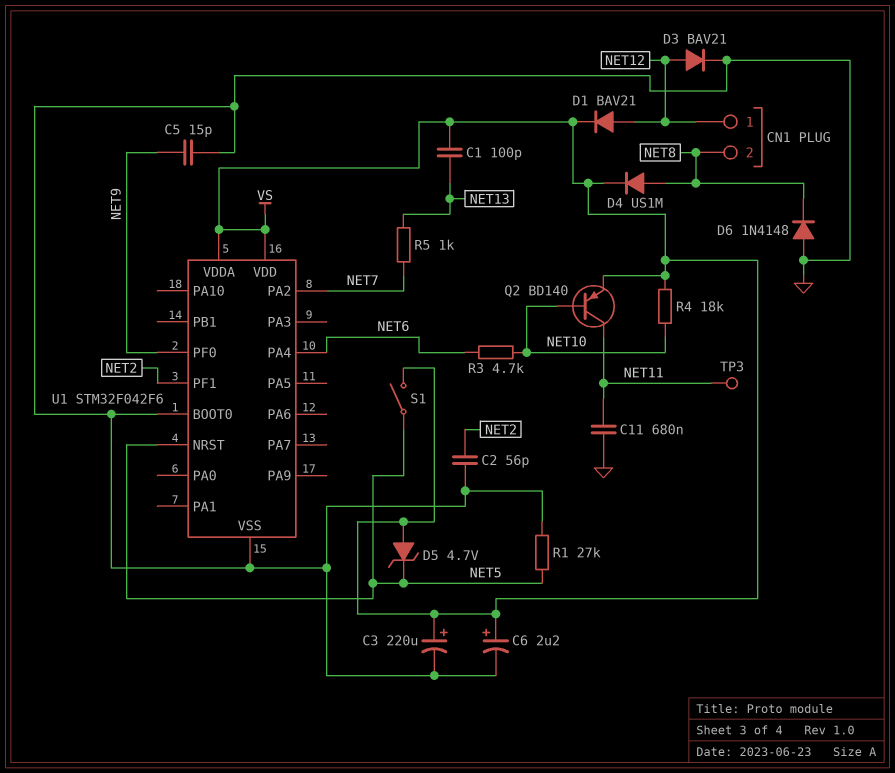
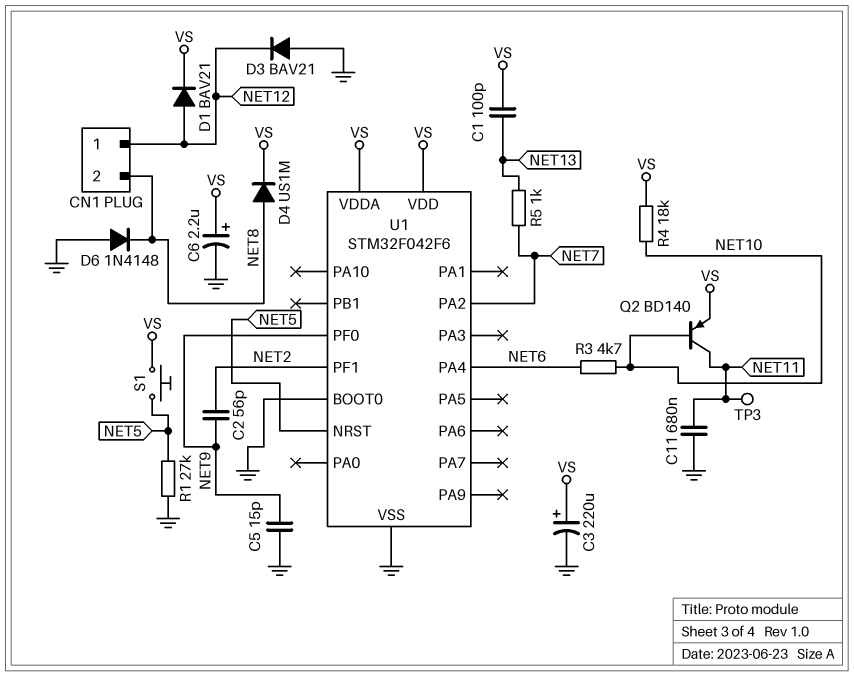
C2: 56pF (GND, NET2) -> 56pF (NET2, NET9)
D3: diode BAV21 (A NET12, K GND) -> diode BAV21 (A GND, K NET12)
D5: zener 4.7V (A VS, K NET5) -> none
S1: switch (NET5, VS) -> button (NET5, VS)

